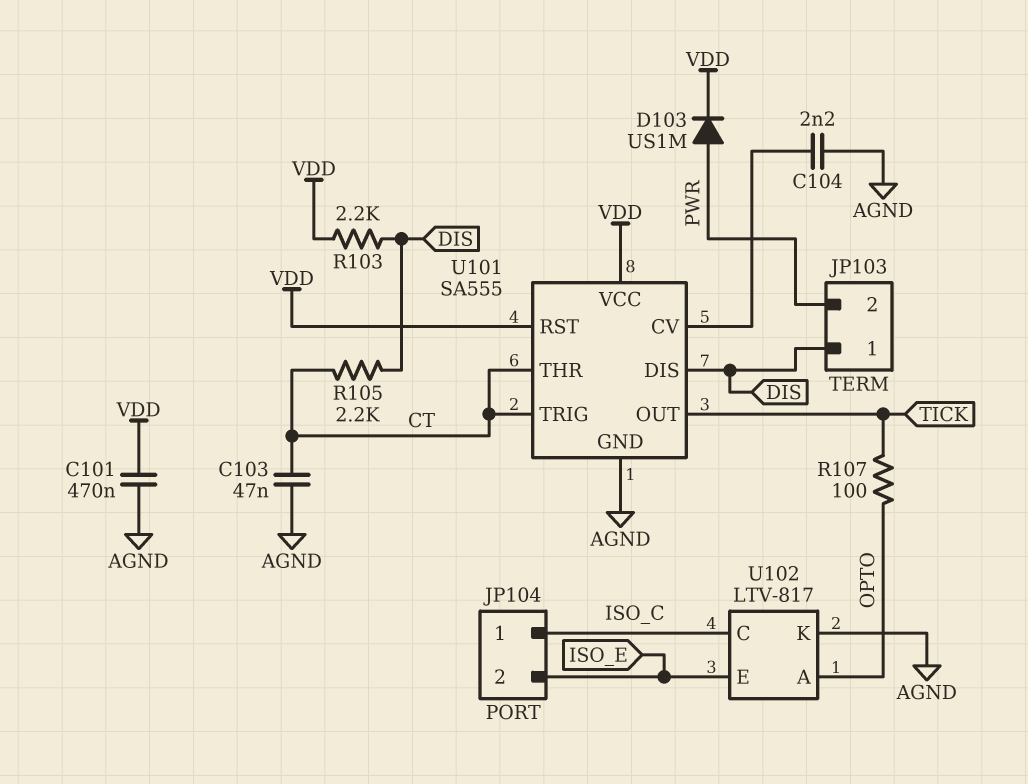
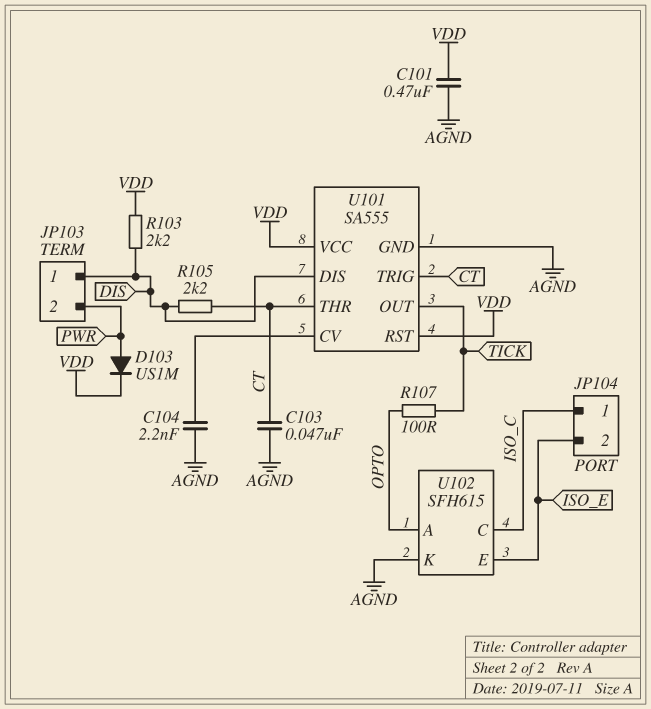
U102: LTV-817 -> SFH615

